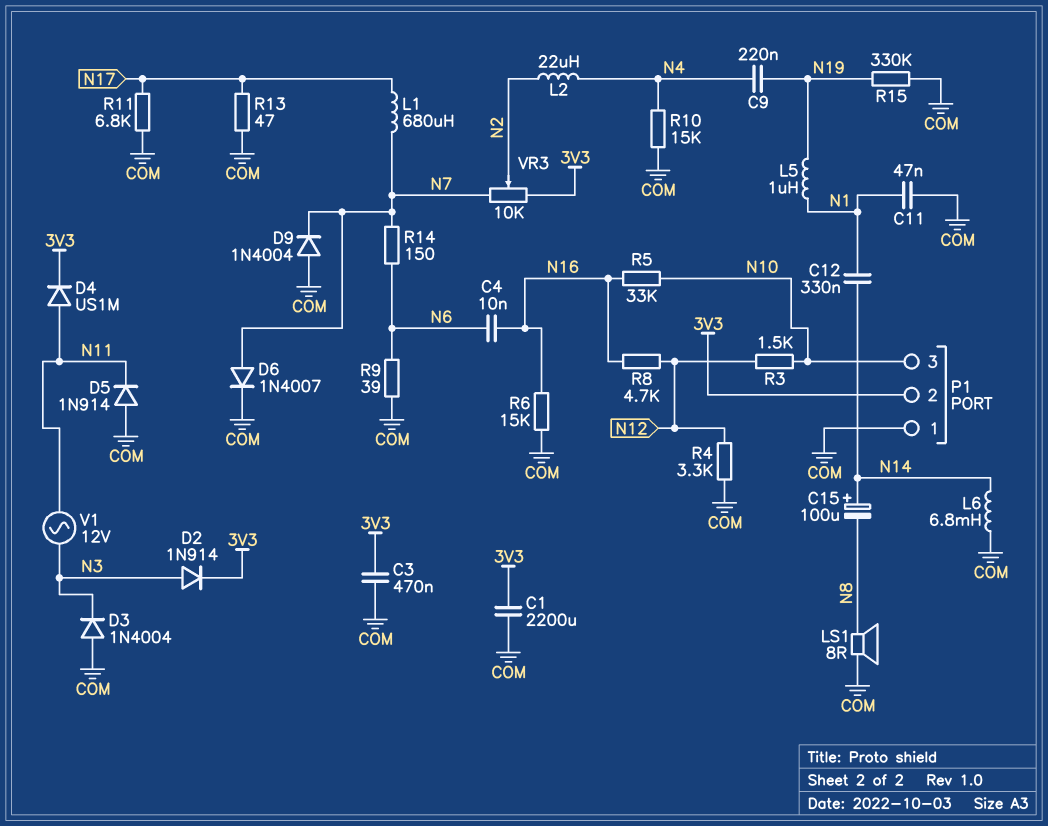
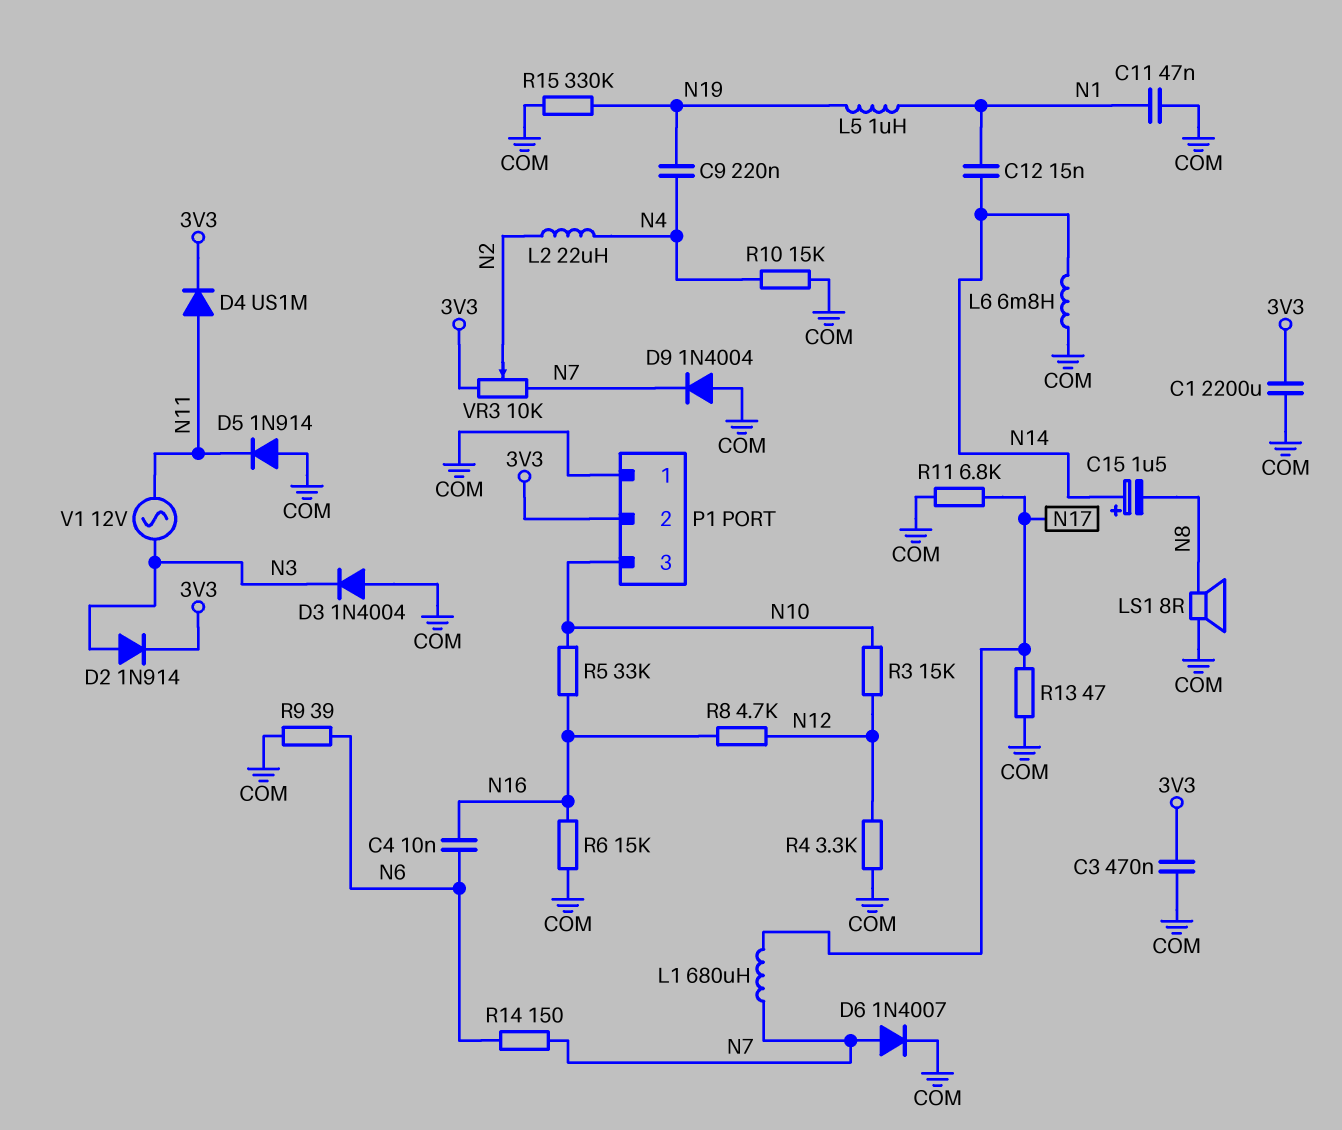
C12: 330nF (N1, N14) -> 15nF (N1, N14)
C15: 100uF (plus N14, minus N8) -> 1.5uF (plus N14, minus N8)
R3: 1.5k (N10, N12) -> 15k (N10, N12)

